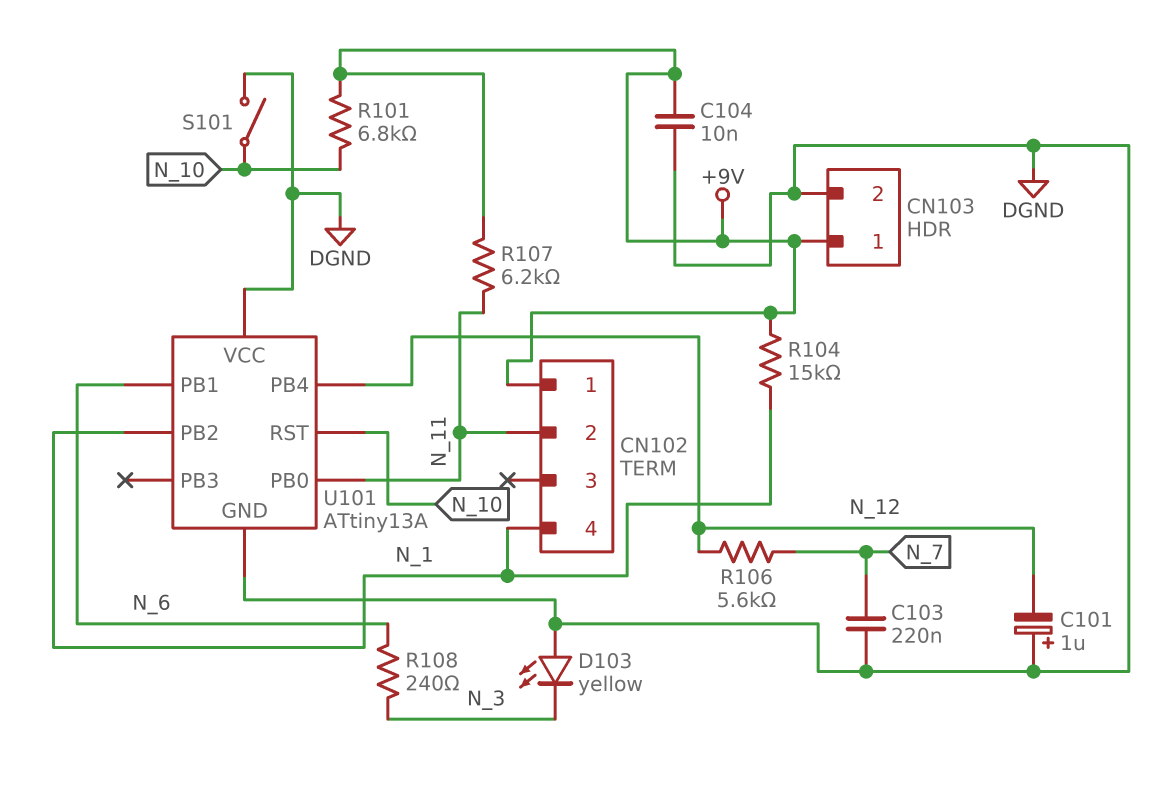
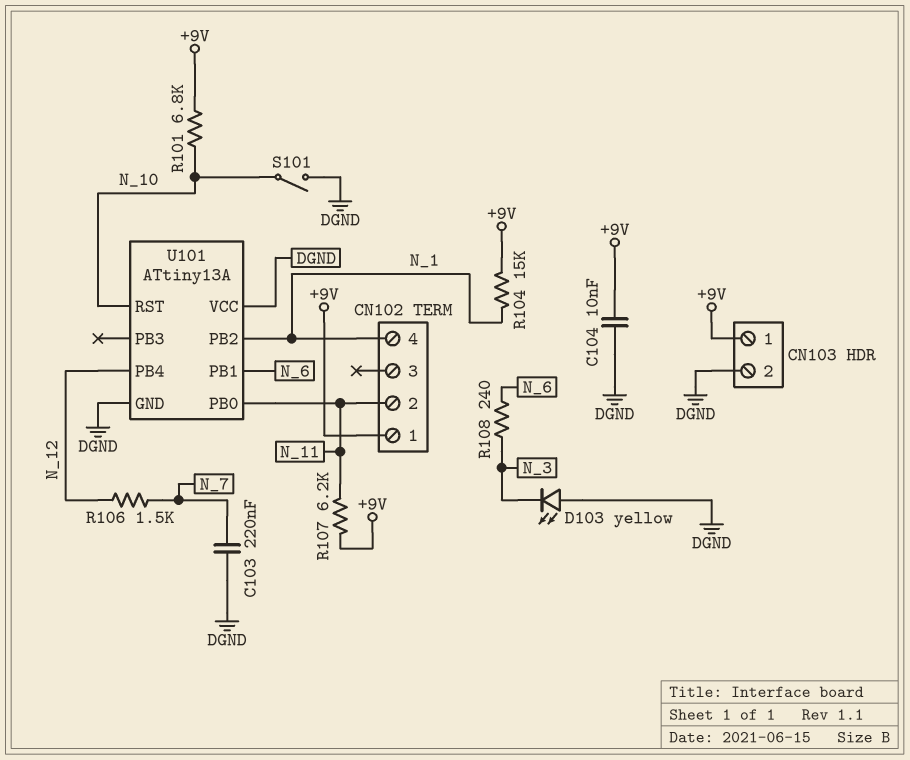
C101: 1uF (plus DGND, minus N_12) -> none
R106: 5.6k (N_7, N_12) -> 1.5k (N_7, N_12)

